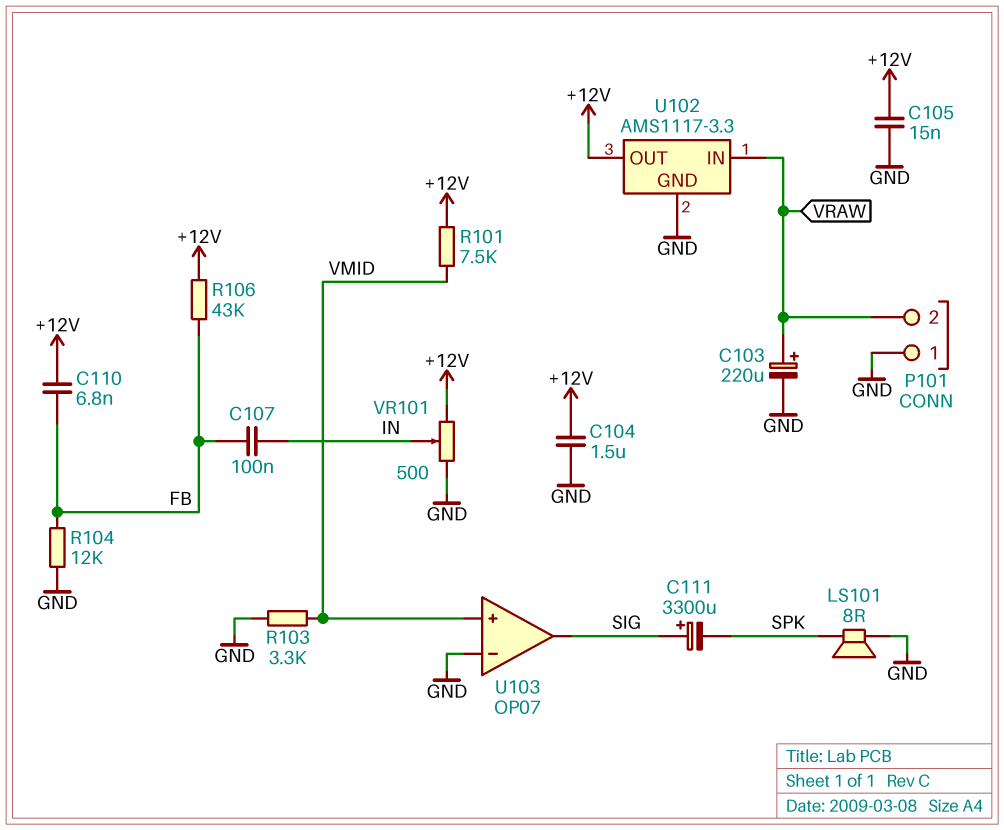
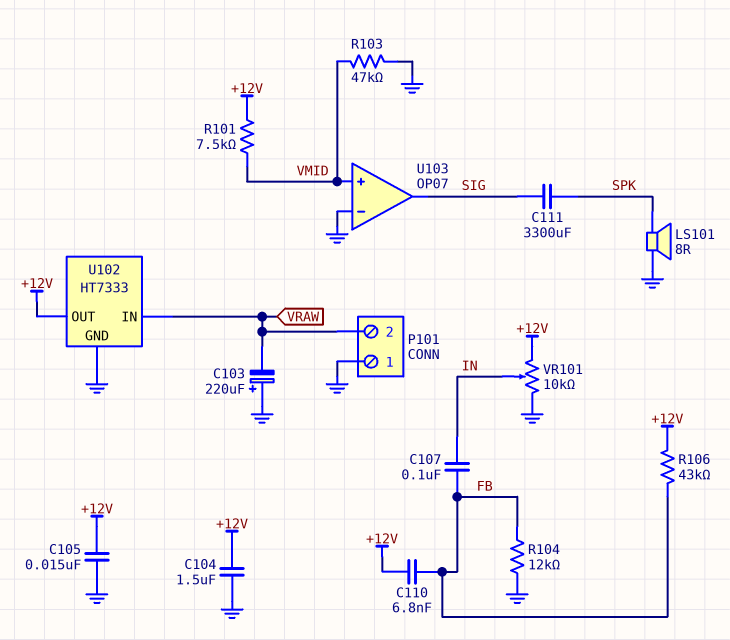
C103: 220uF (plus VRAW, minus GND) -> 220uF (plus GND, minus VRAW)
C111: 3300uF (plus SIG, minus SPK) -> 3300uF (SIG, SPK)
R103: 3.3k (GND, VMID) -> 47k (GND, VMID)
U102: AMS1117-3.3 -> HT7333
VR101: 500 (+12V, GND, wiper IN) -> 10k (+12V, GND, wiper IN)

